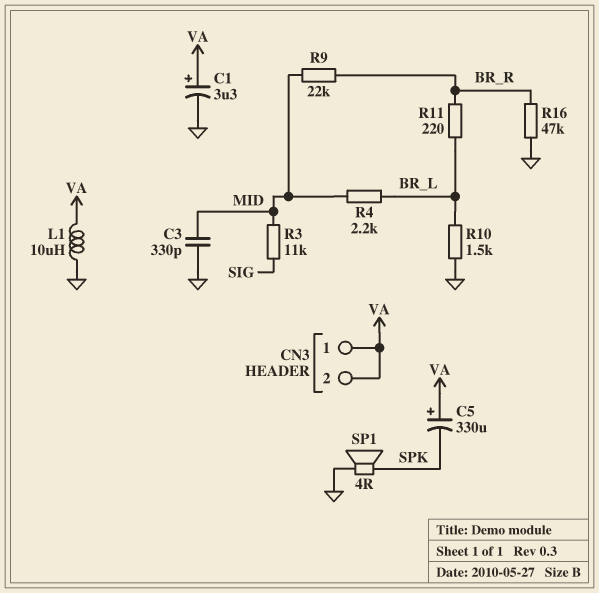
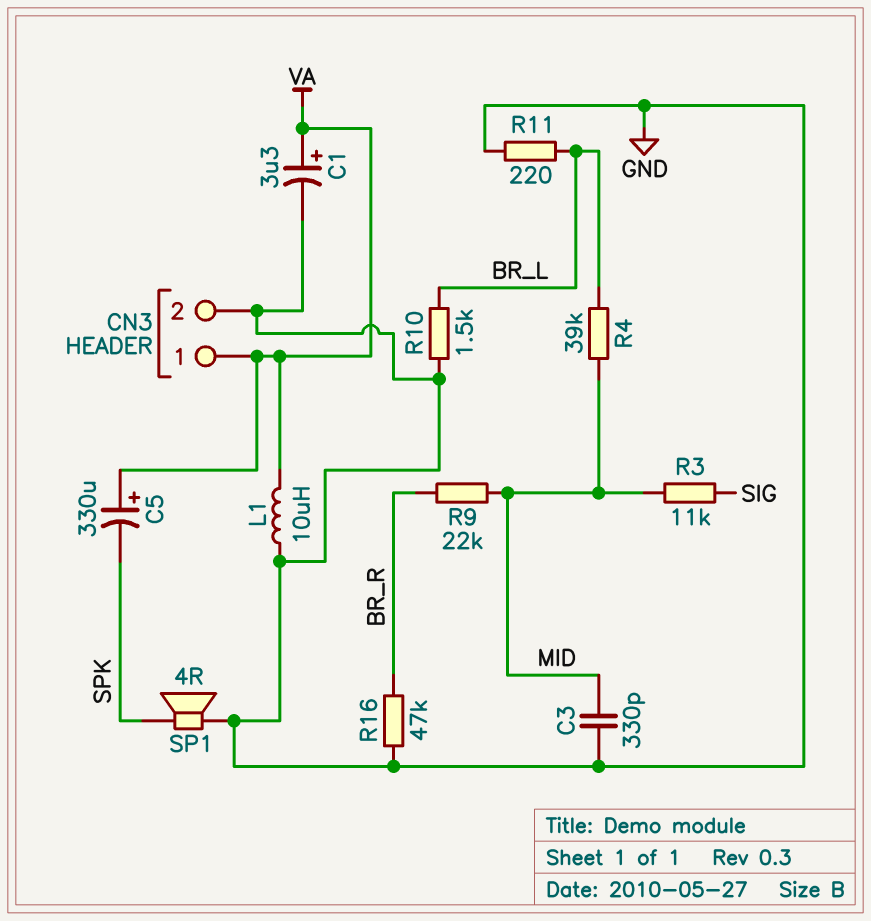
CN3 pin 2: VA -> GND
R4: 2.2k (BR_L, MID) -> 39k (BR_L, MID)
R11: 220 (BR_L, BR_R) -> 220 (BR_L, GND)

